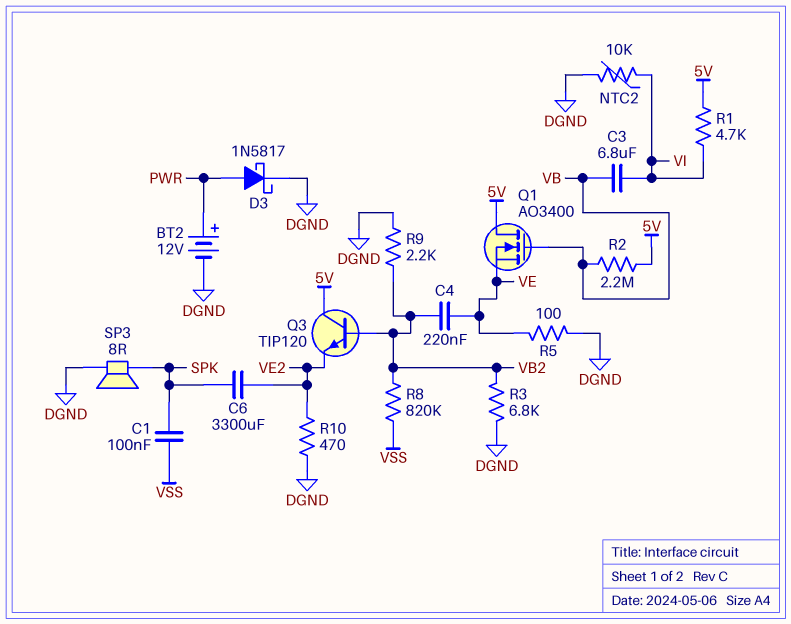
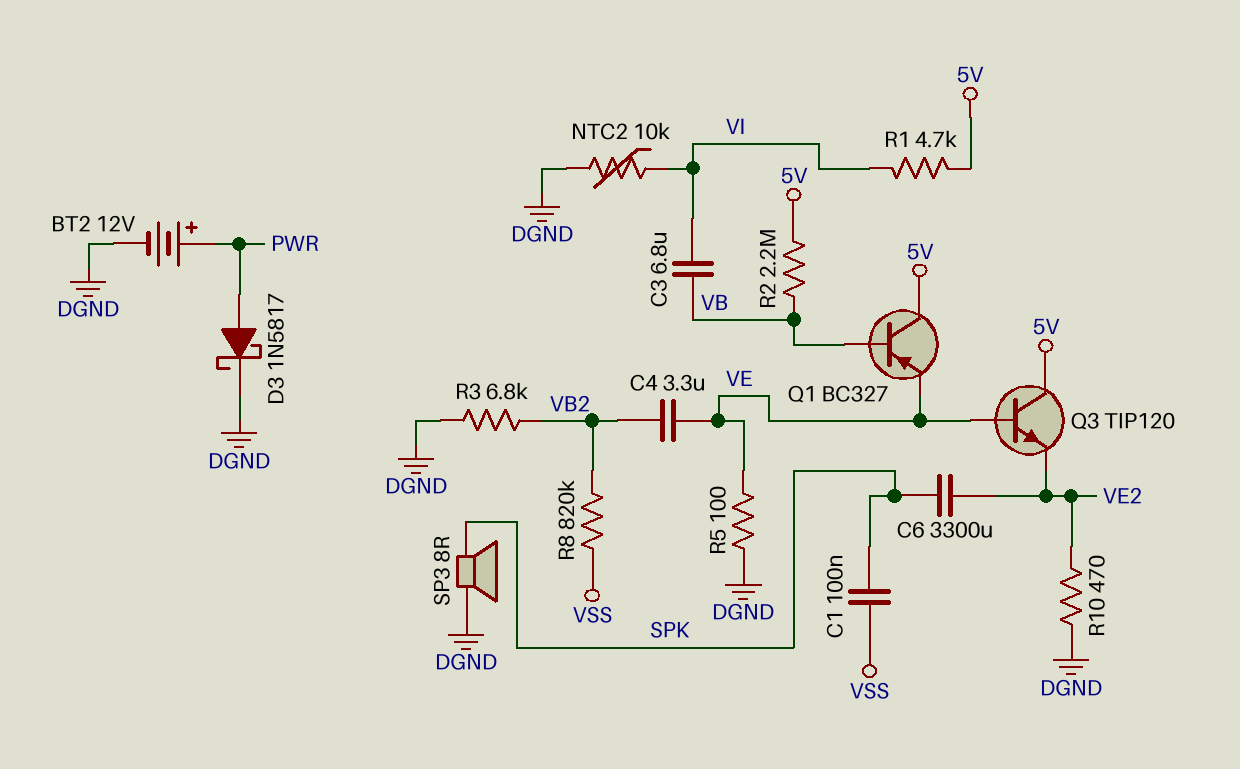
C4: 220nF (VB2, VE) -> 3.3uF (VB2, VE)
Q1: NMOS AO3400 (G VB, D 5V, S VE) -> PNP BC327 (B VB, C 5V, E VE)
Q3: NPN TIP120 (B VB2, C 5V, E VE2) -> NPN TIP120 (B VE, C 5V, E VE2)
R9: 2.2k (DGND, VB2) -> none

